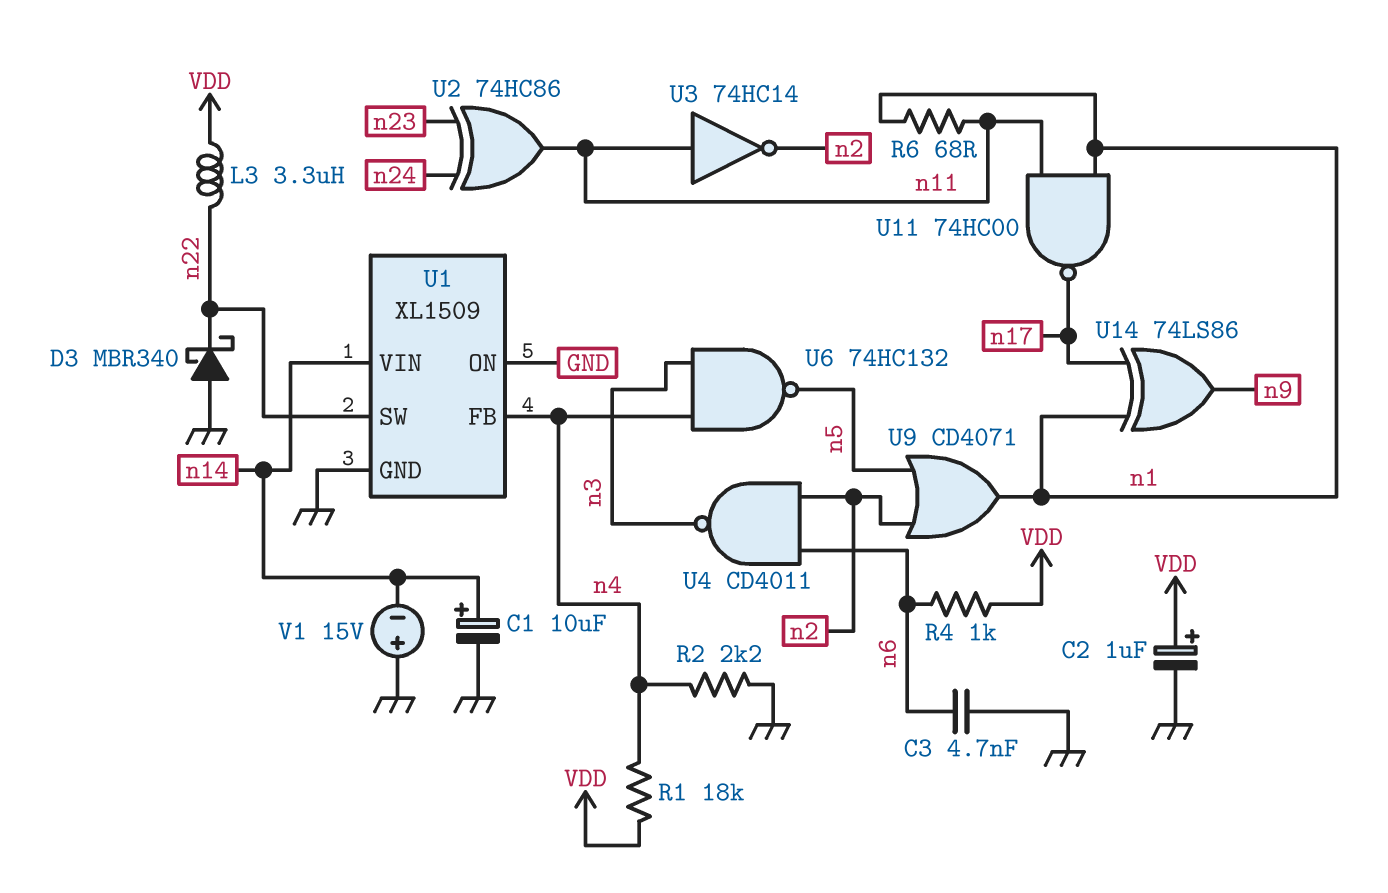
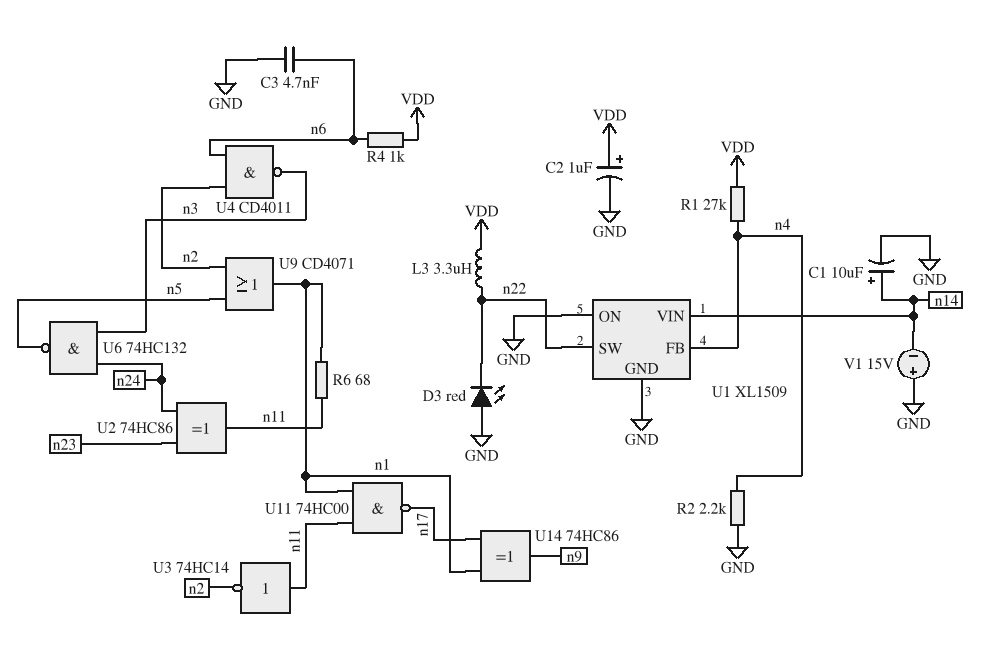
D3: schottky MBR340 (A GND, K n22) -> LED red (A GND, K n22)
R1: 18k (VDD, n4) -> 27k (VDD, n4)
U6: NAND 74HC132 (in n3, in n4, out n5) -> NAND 74HC132 (in n3, in n24, out n5)
U14: XOR 74LS86 (in n1, in n17, out n9) -> XOR 74HC86 (in n1, in n17, out n9)

